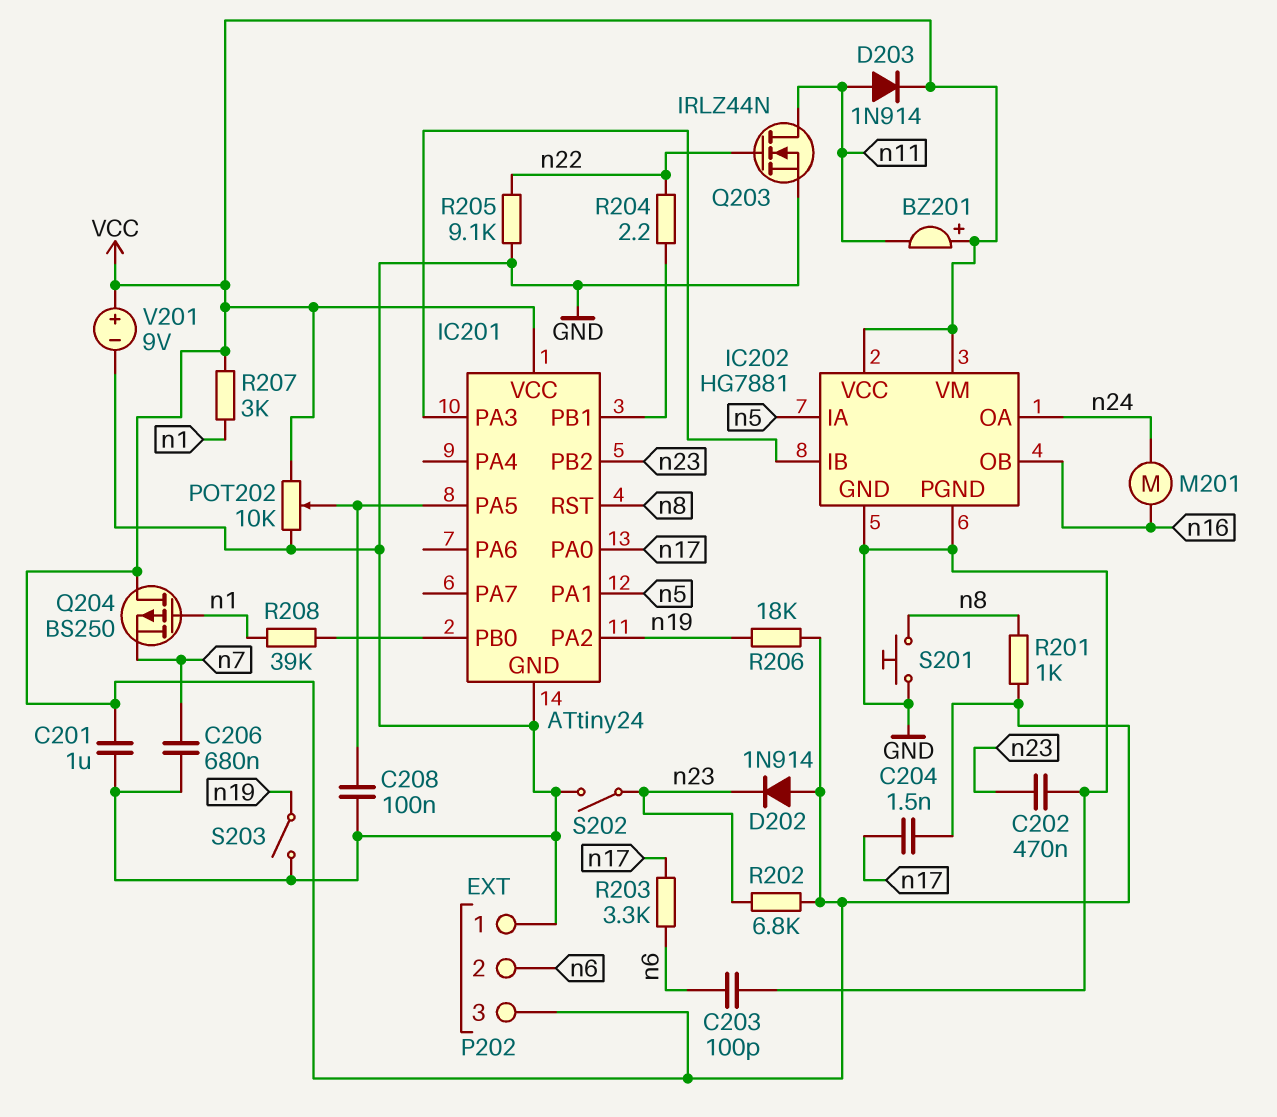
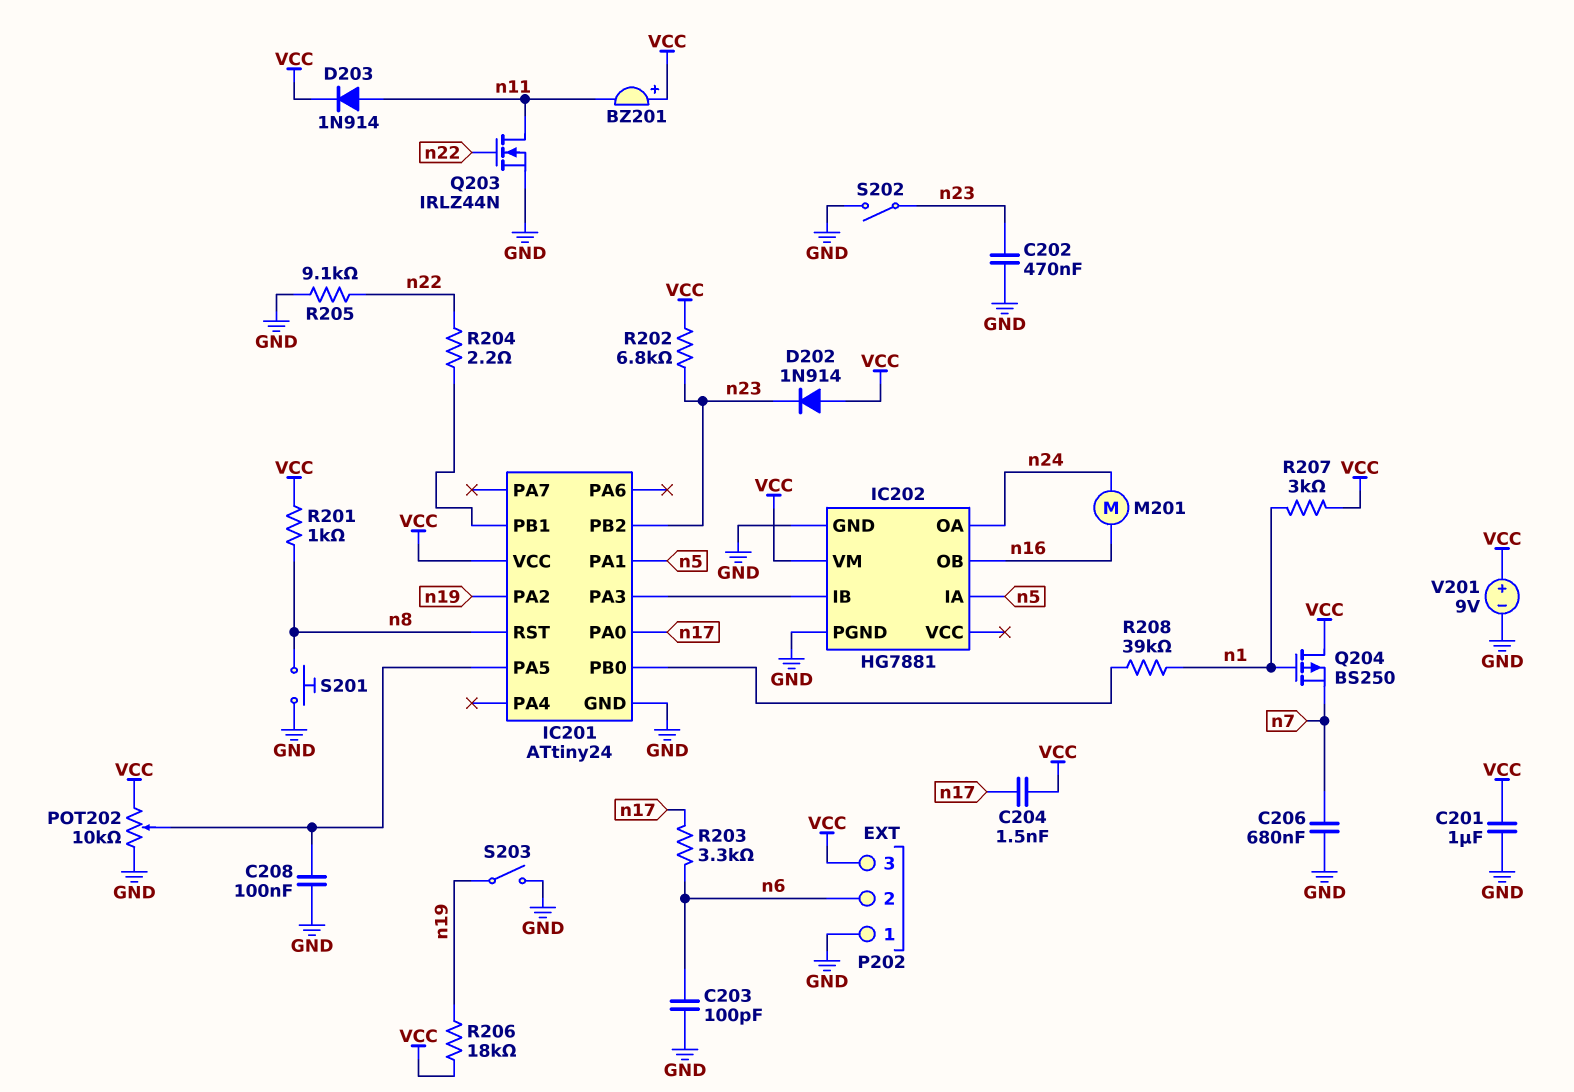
IC202 pin VCC: VCC -> none

